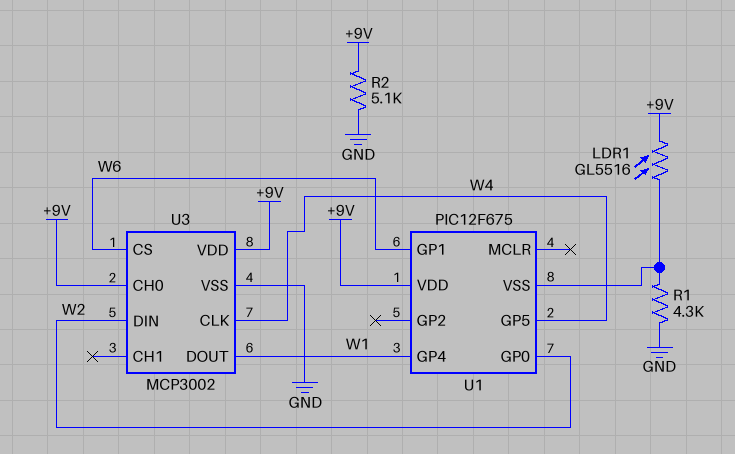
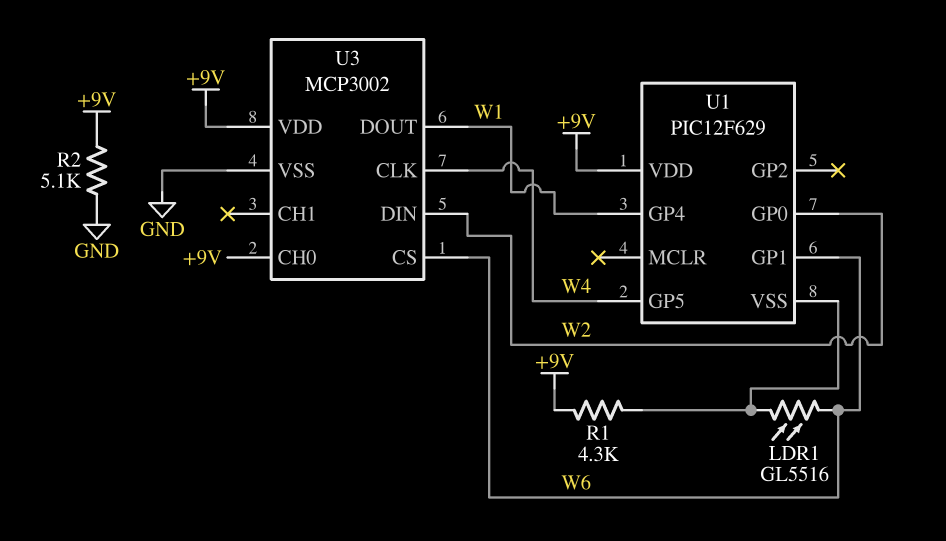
LDR1: GL5516 (+9V, U1/VSS) -> GL5516 (U1/VSS, W6)
R1: 4.3k (GND, U1/VSS) -> 4.3k (+9V, U1/VSS)
U1: PIC12F675 -> PIC12F629

